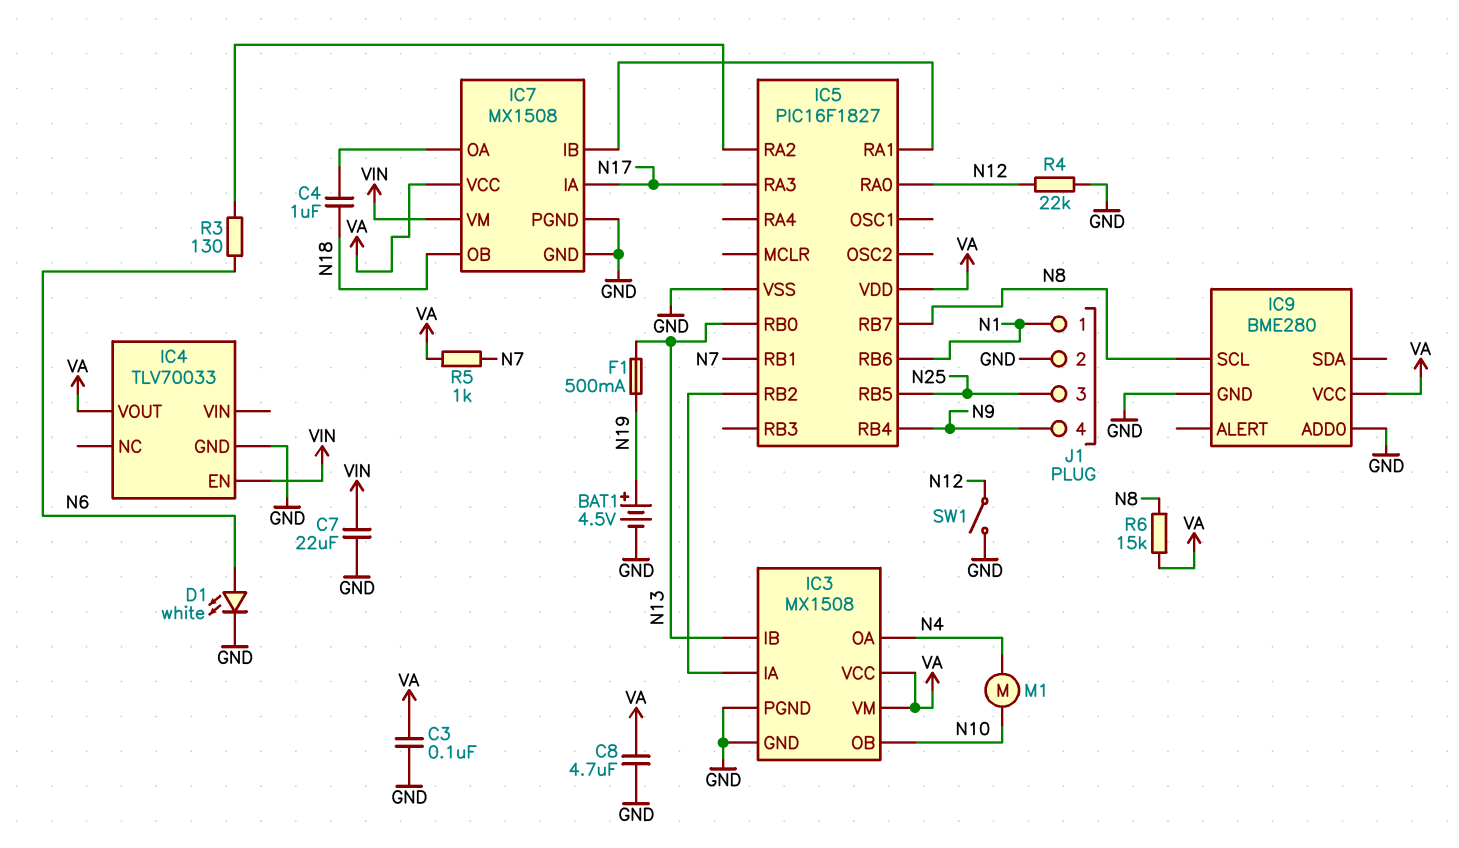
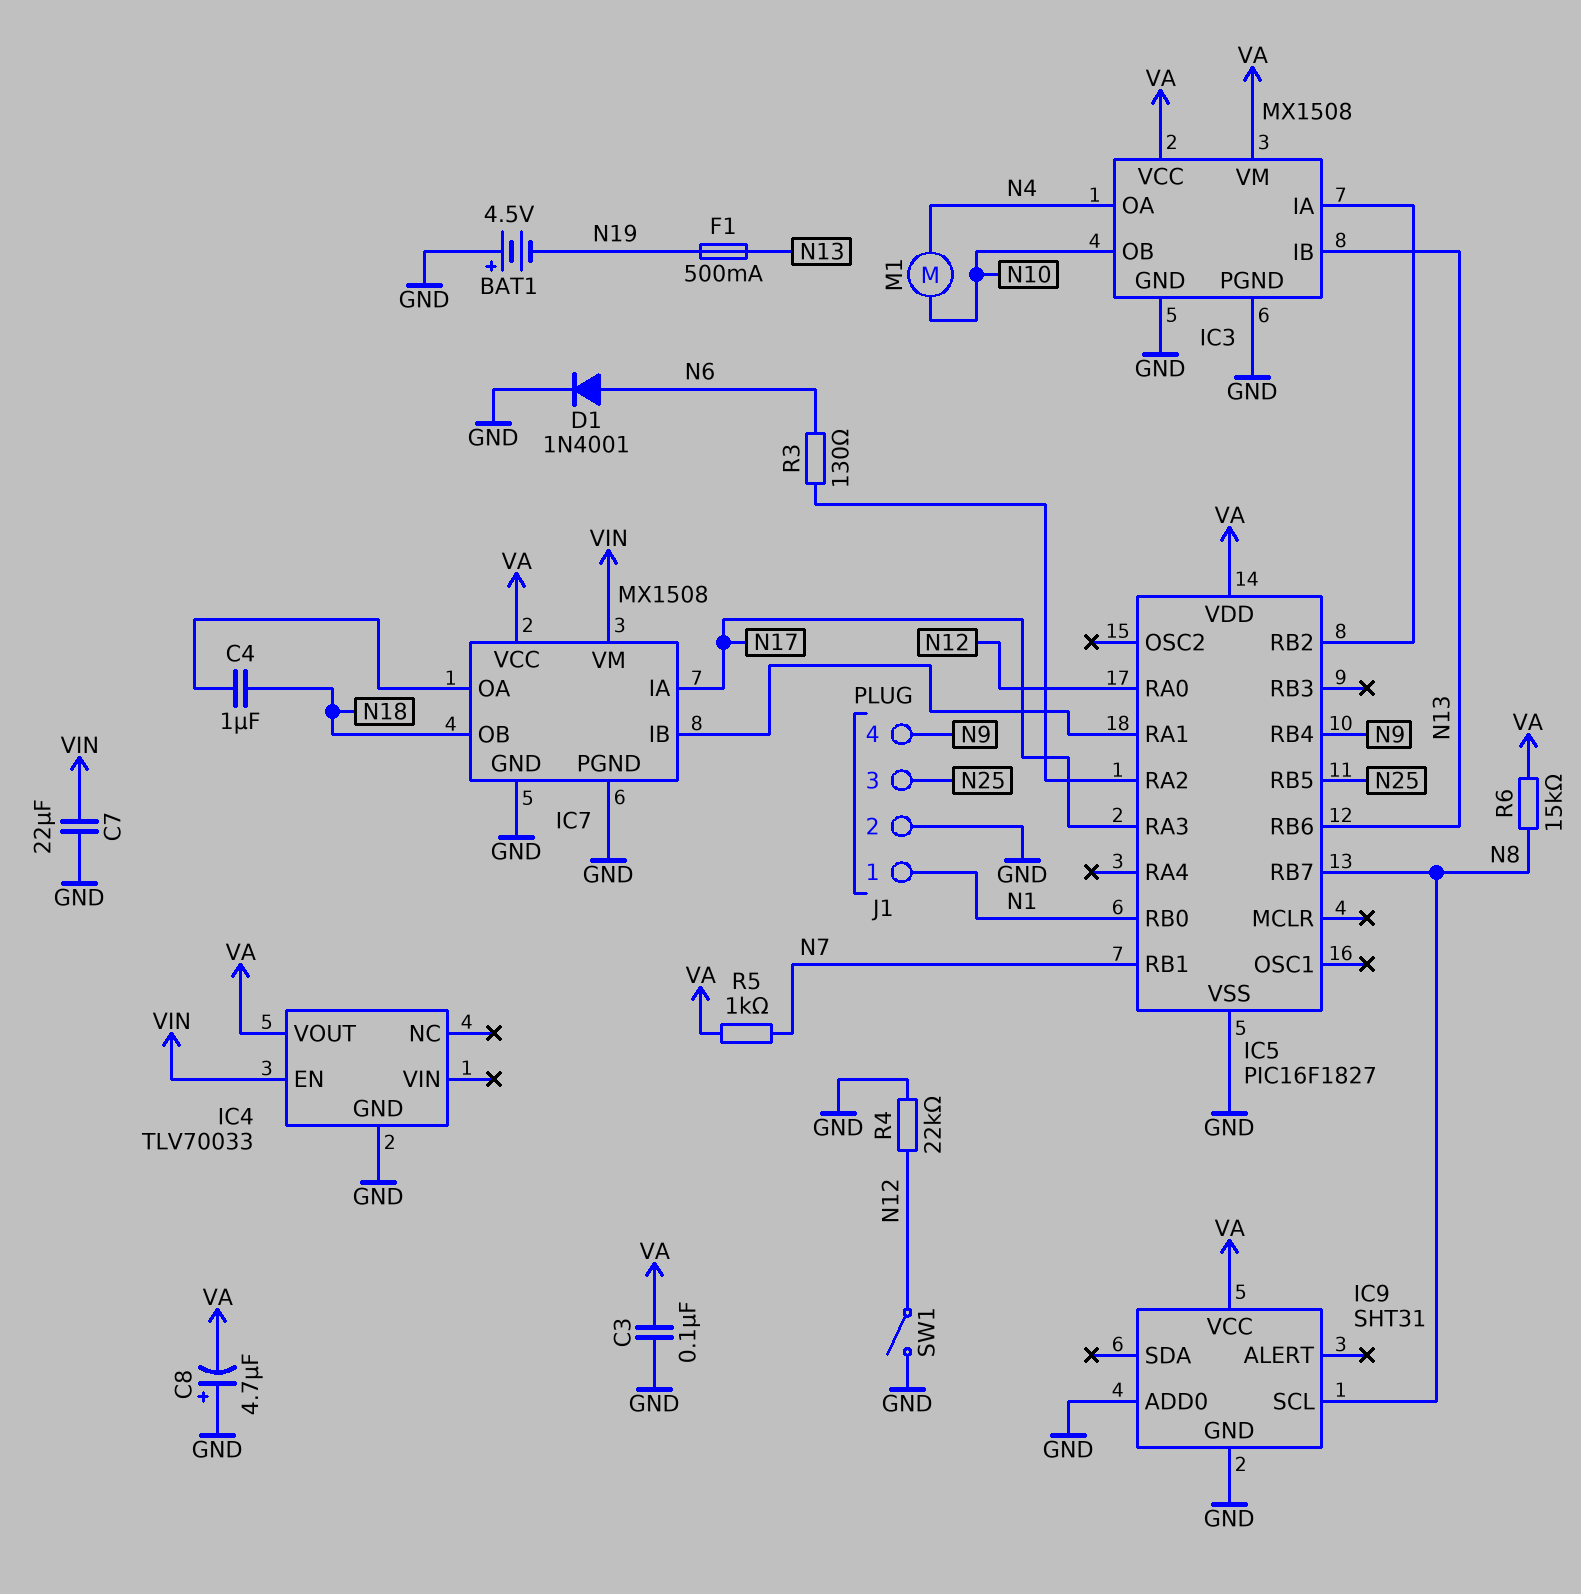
BAT1: 4.5V (plus N19, minus GND) -> 4.5V (plus GND, minus N19)
C8: 4.7uF (GND, VA) -> 4.7uF (plus GND, minus VA)
D1: LED white (A N6, K GND) -> diode 1N4001 (A N6, K GND)
IC5 pin RB0: N13 -> N1
IC5 pin RB6: N1 -> N13
IC9: BME280 -> SHT31

